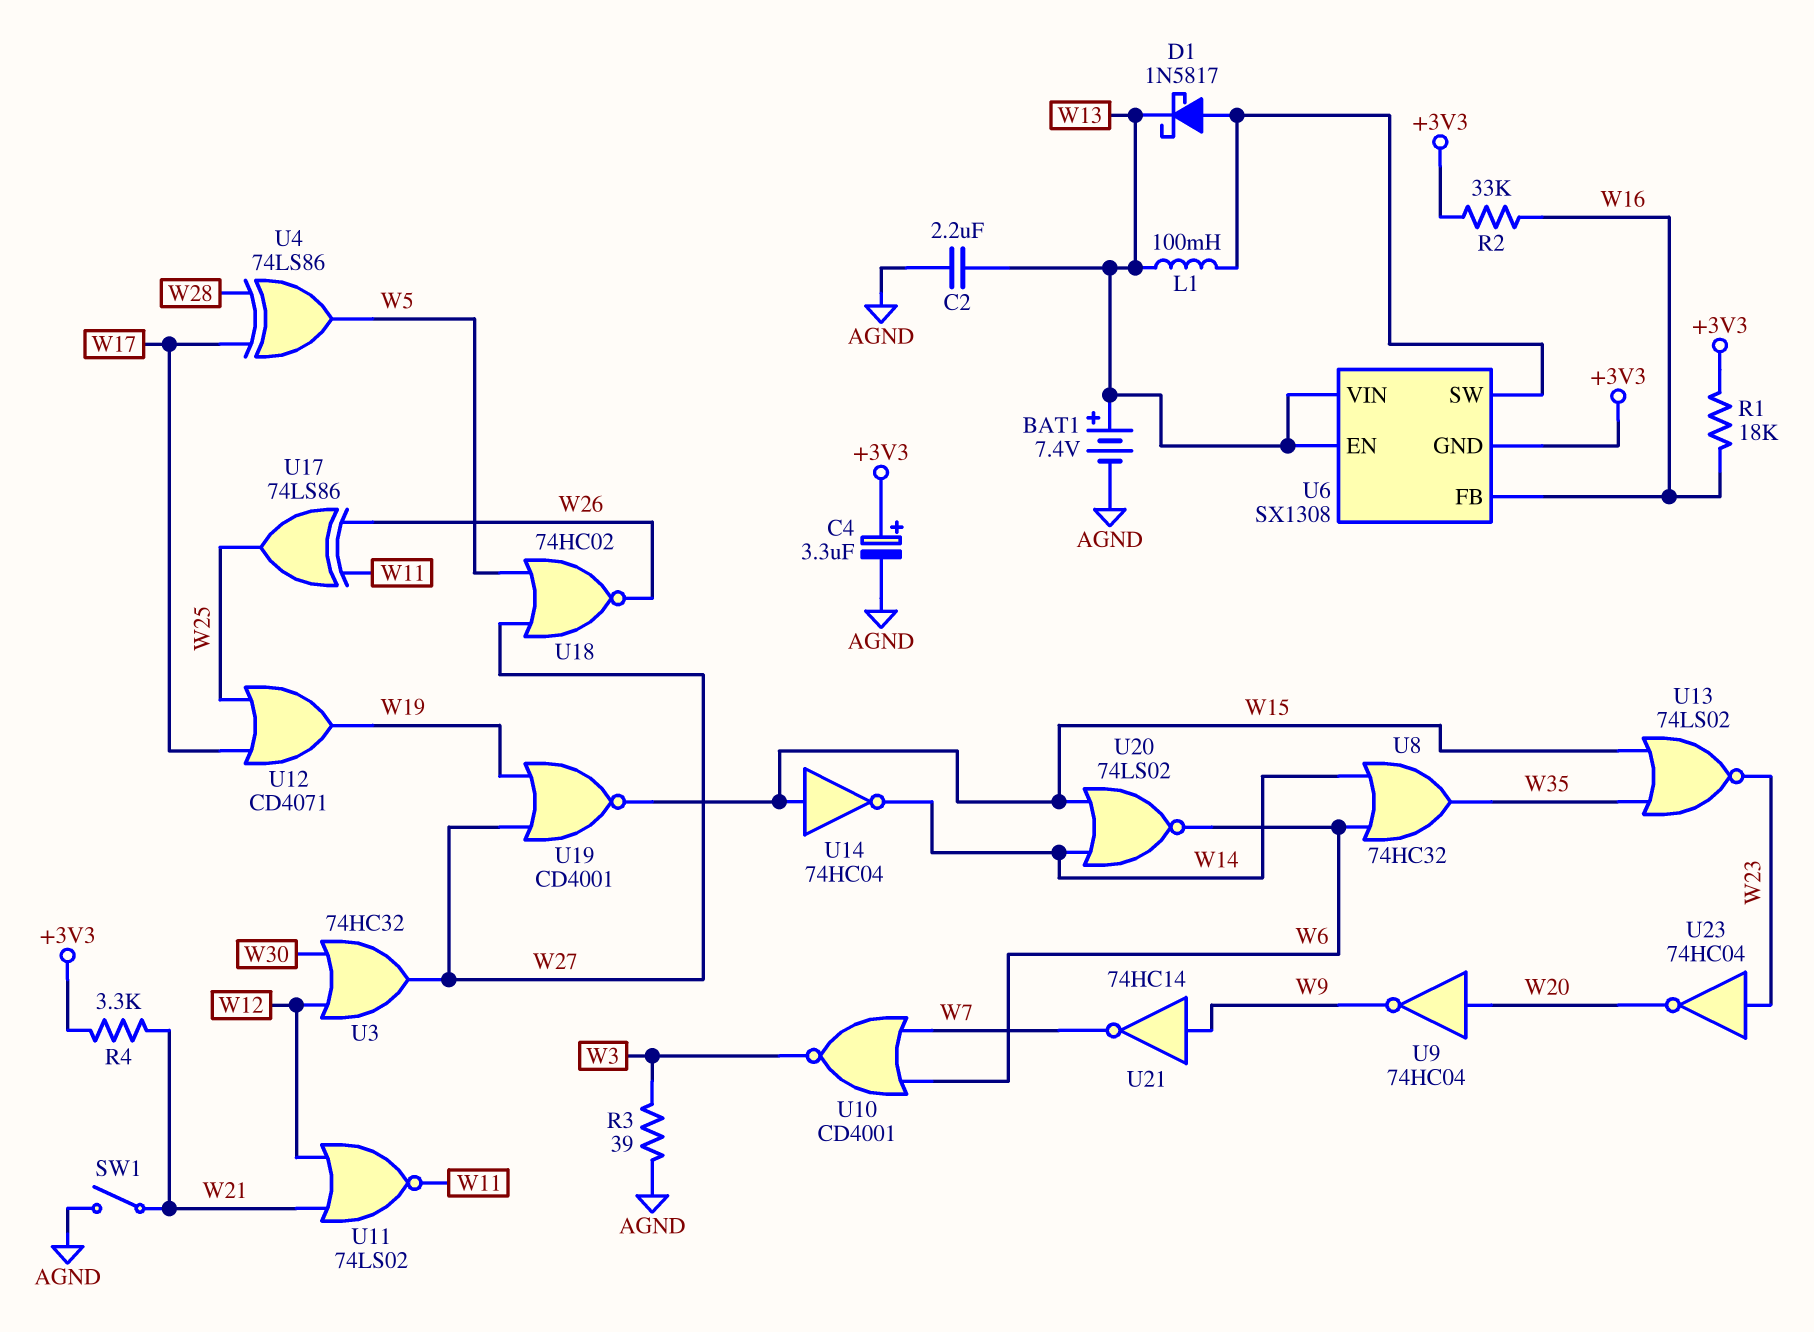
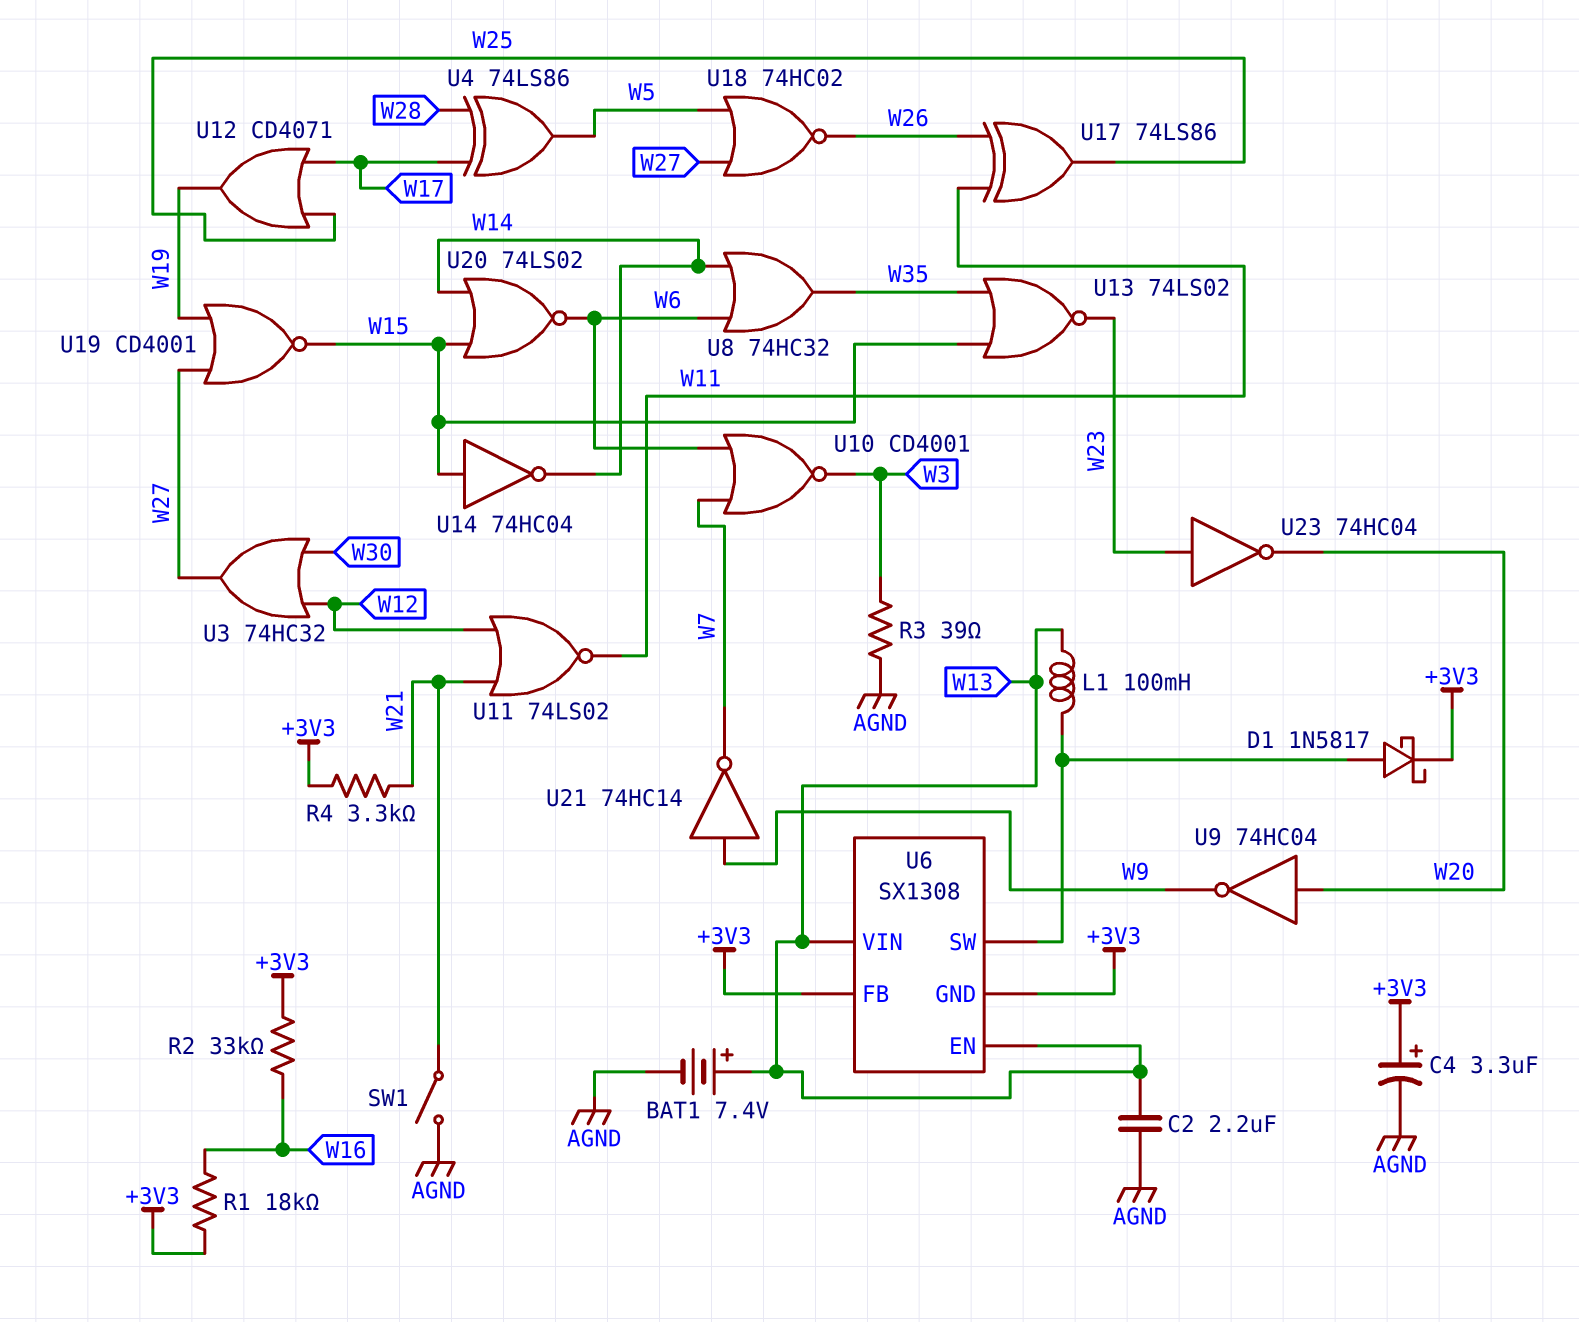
D1: schottky 1N5817 (A U6/SW, K W13) -> schottky 1N5817 (A U6/SW, K +3V3)
U6 pin FB: W16 -> +3V3

